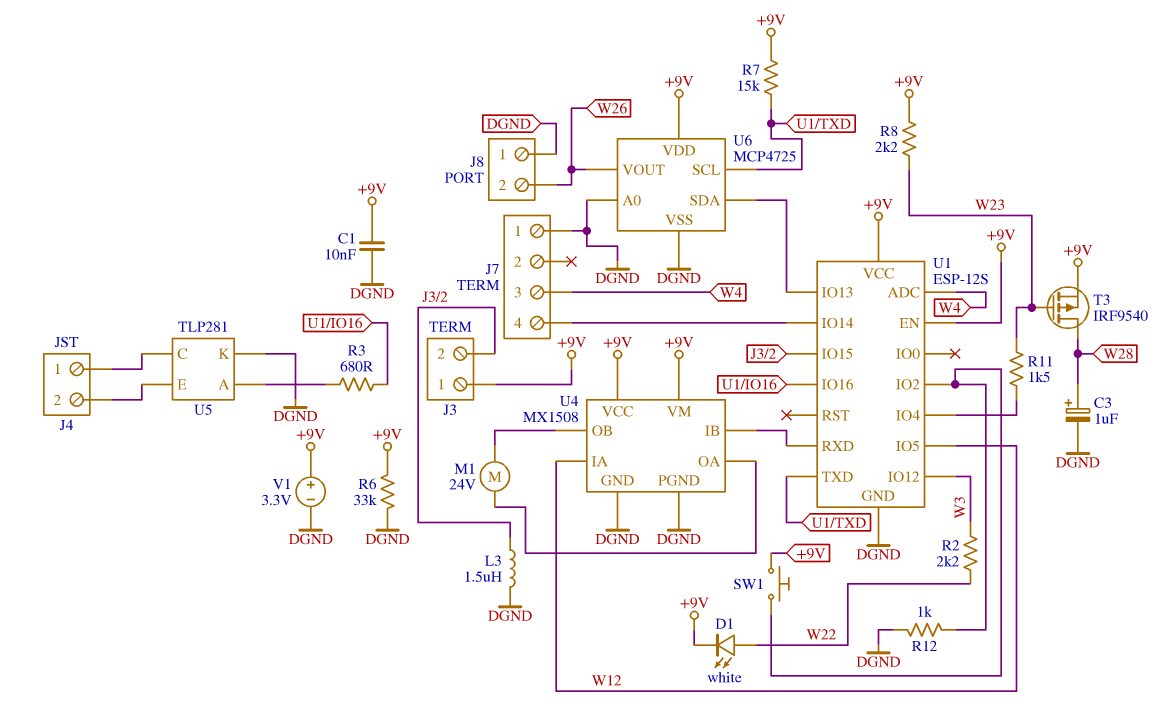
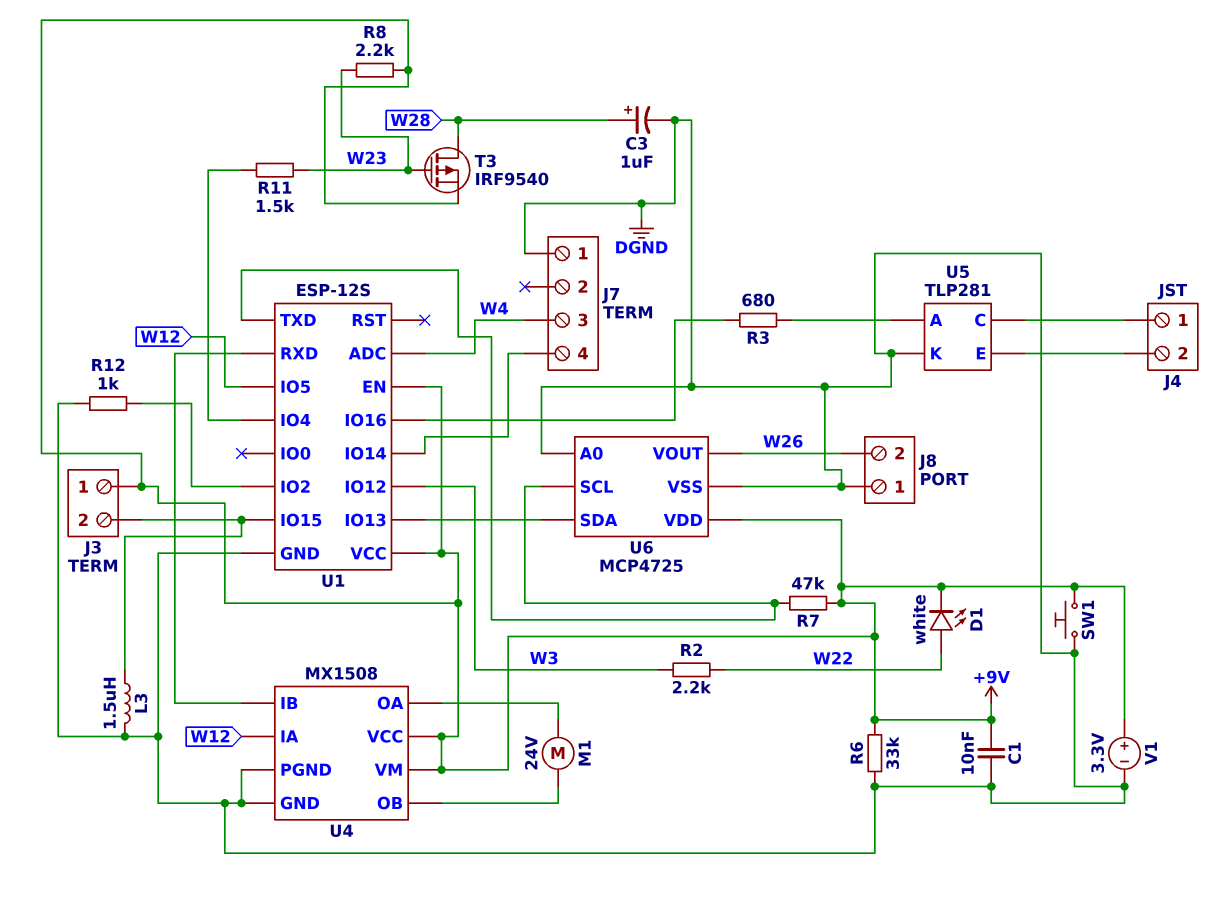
R7: 15k (+9V, U1/TXD) -> 47k (+9V, U1/TXD)
SW1: button (+9V, U1/IO2) -> button (+9V, DGND)

